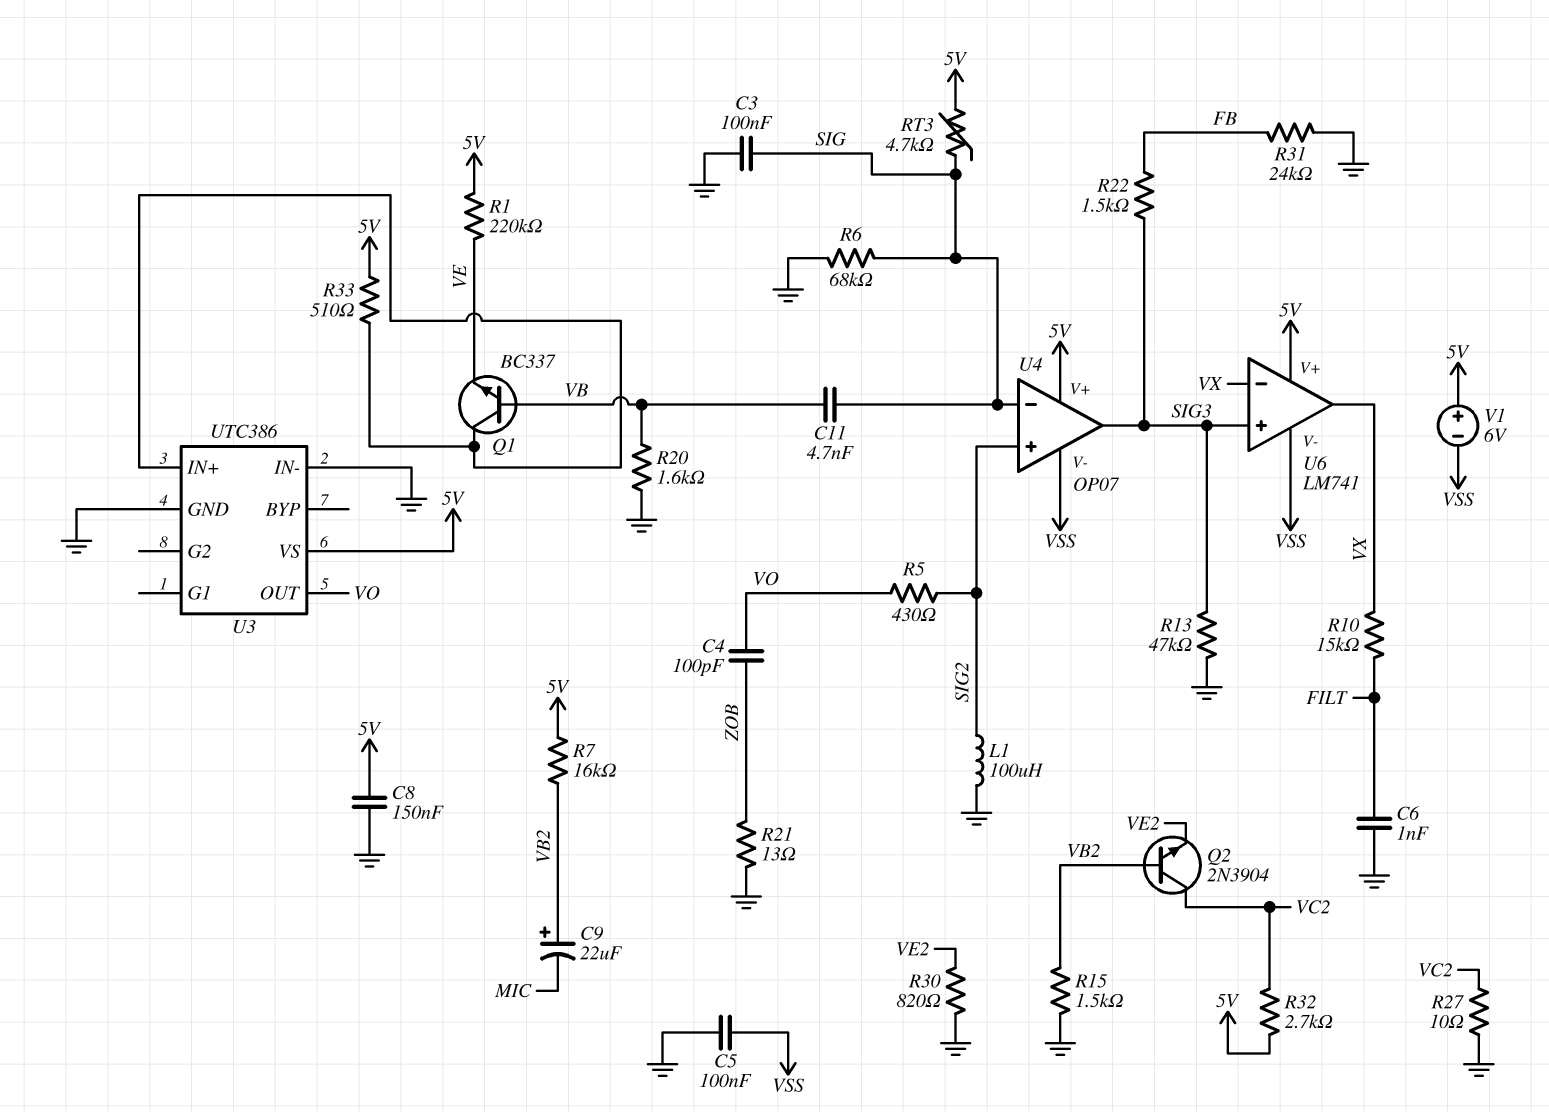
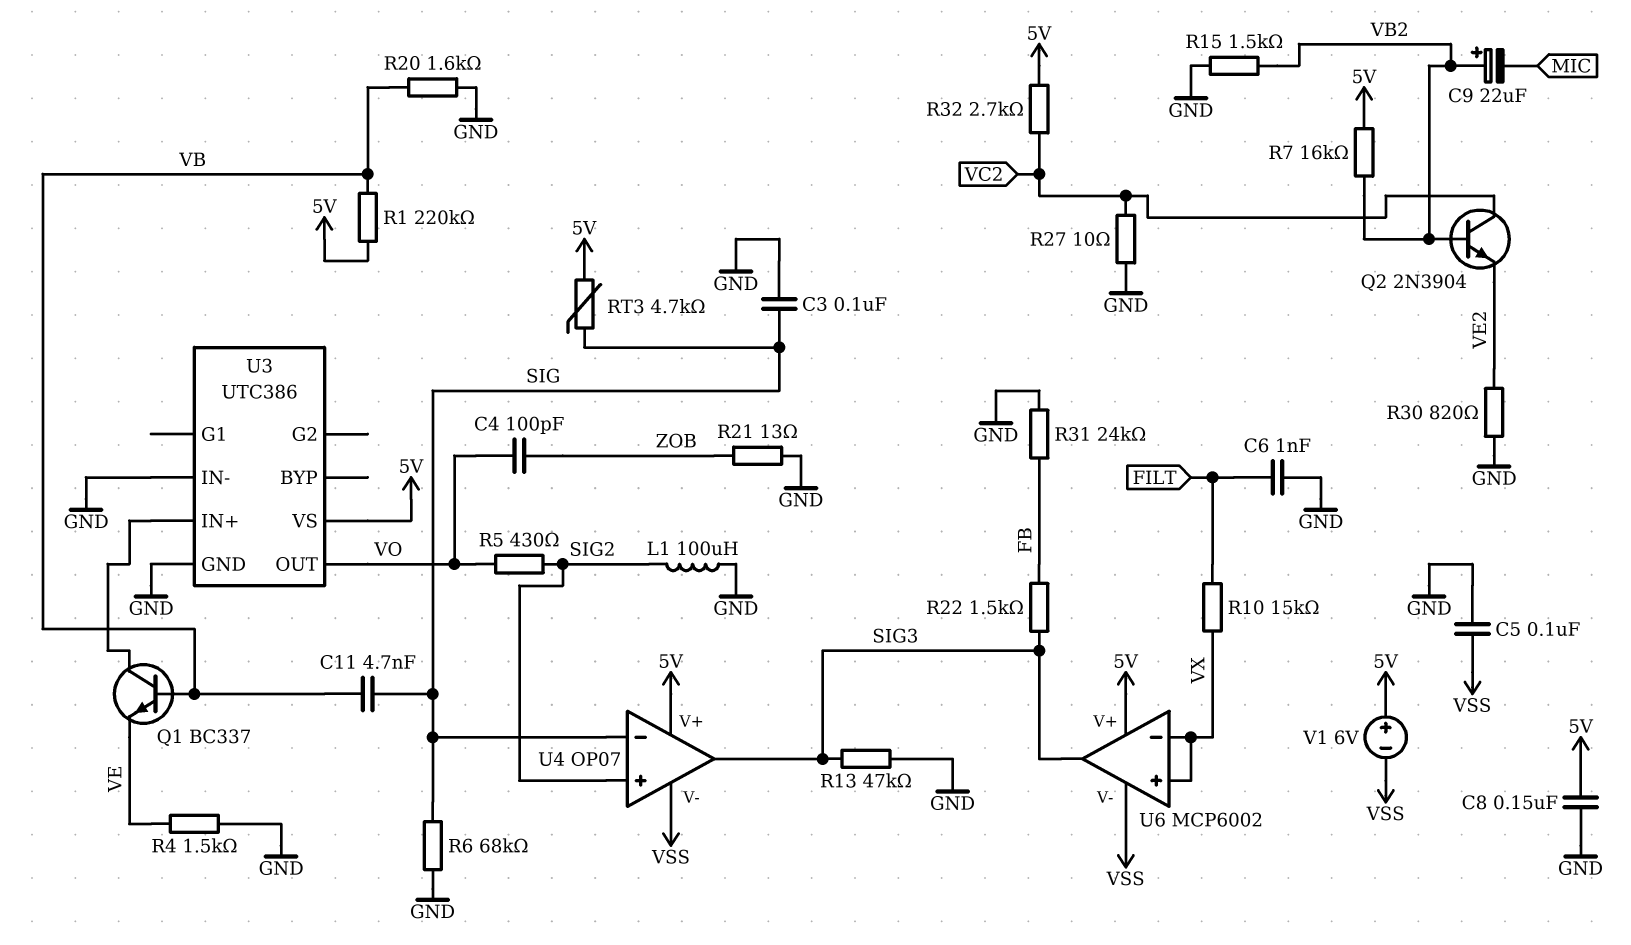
R1: 220k (5V, VE) -> 220k (5V, VB)
R4: none -> 1.5k (GND, VE)
R33: 510 (5V, U3/IN+) -> none
U6: LM741 -> MCP6002
U6 pin in+: SIG3 -> VX
U6 pin out: VX -> SIG3

